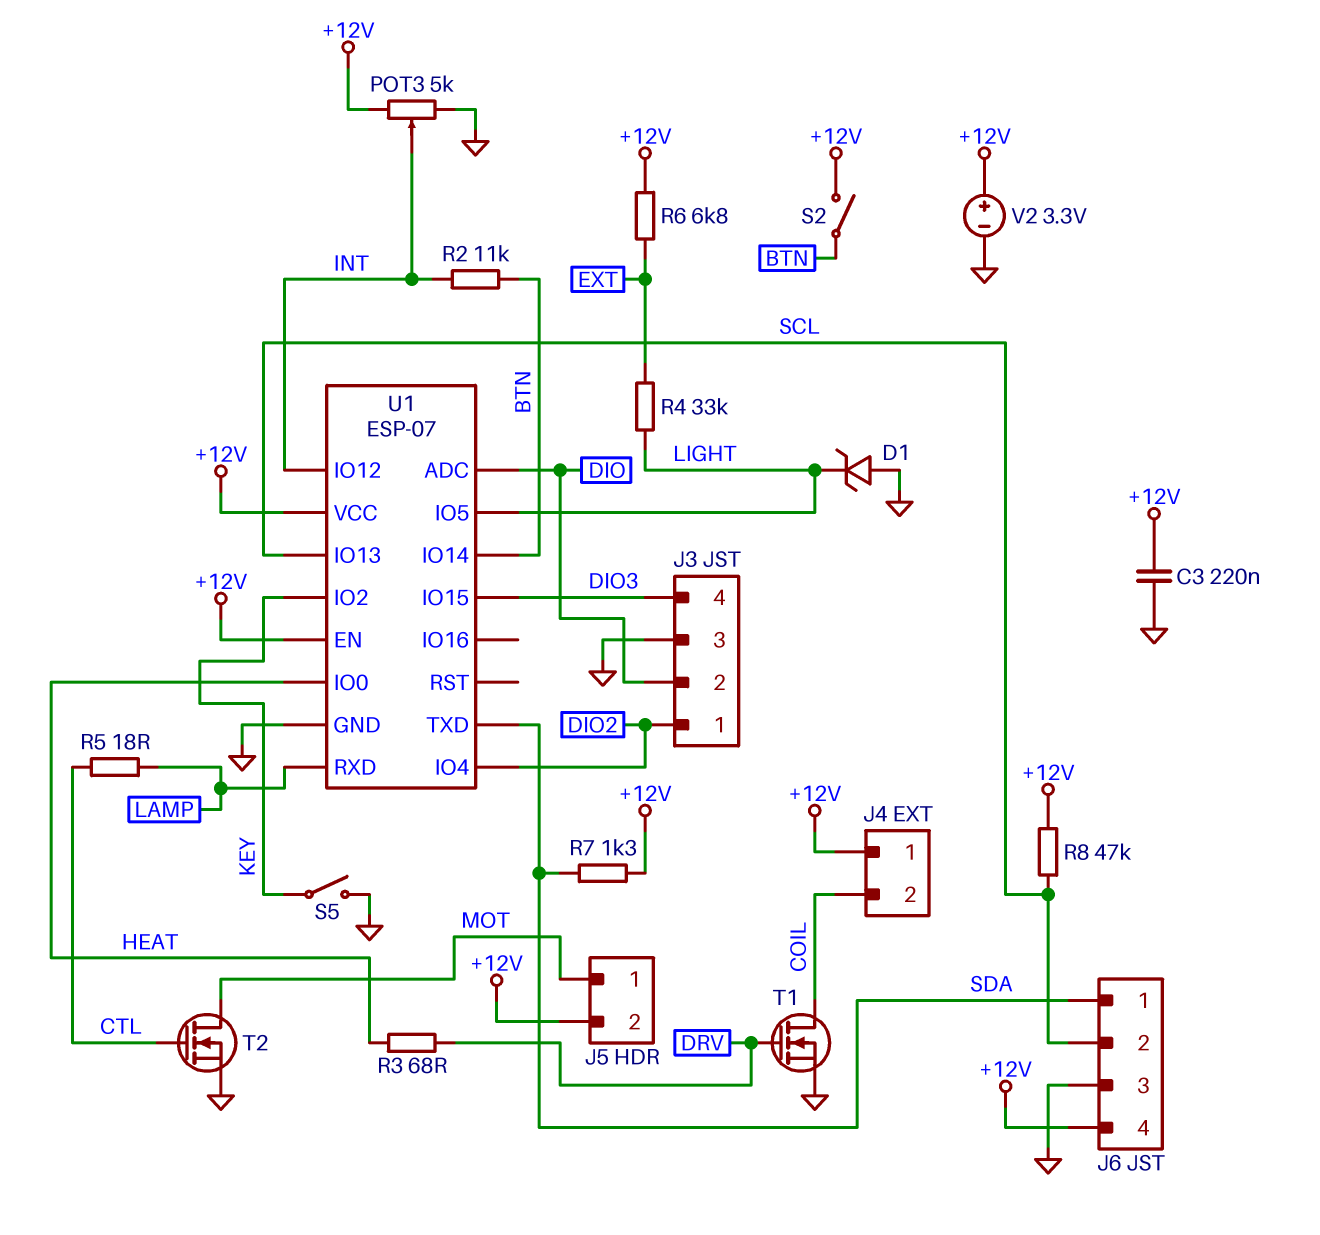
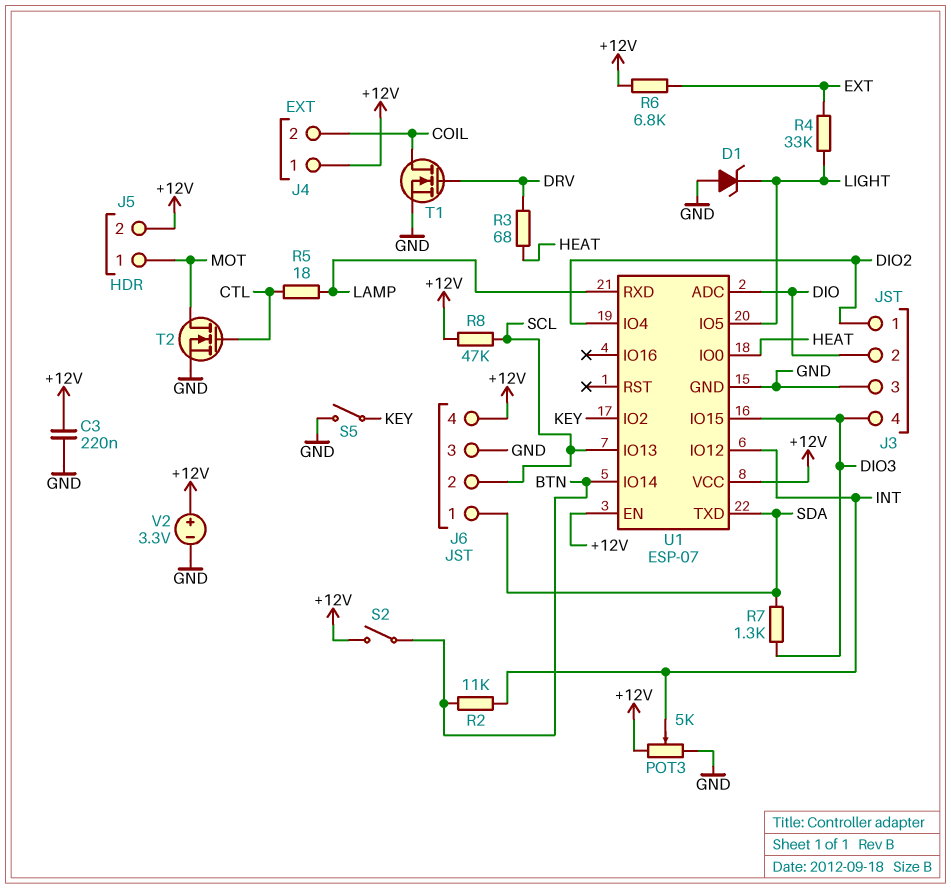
R7: 1.3k (+12V, SDA) -> 1.3k (DIO3, SDA)

